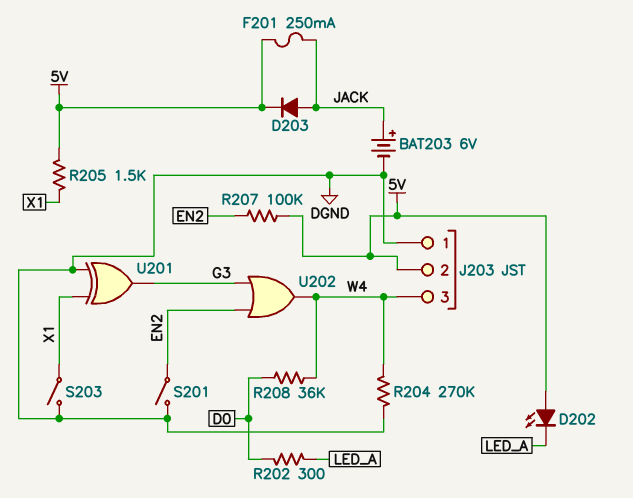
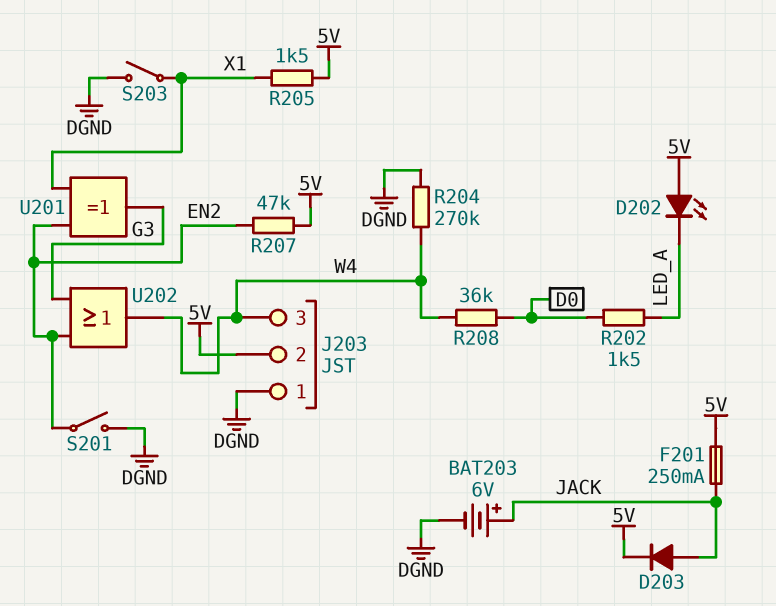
R202: 300 (D0, LED_A) -> 1.5k (D0, LED_A)
R207: 100k (5V, EN2) -> 47k (5V, EN2)
U201: XOR (in DGND, in X1, out G3) -> XOR (in EN2, in X1, out G3)

